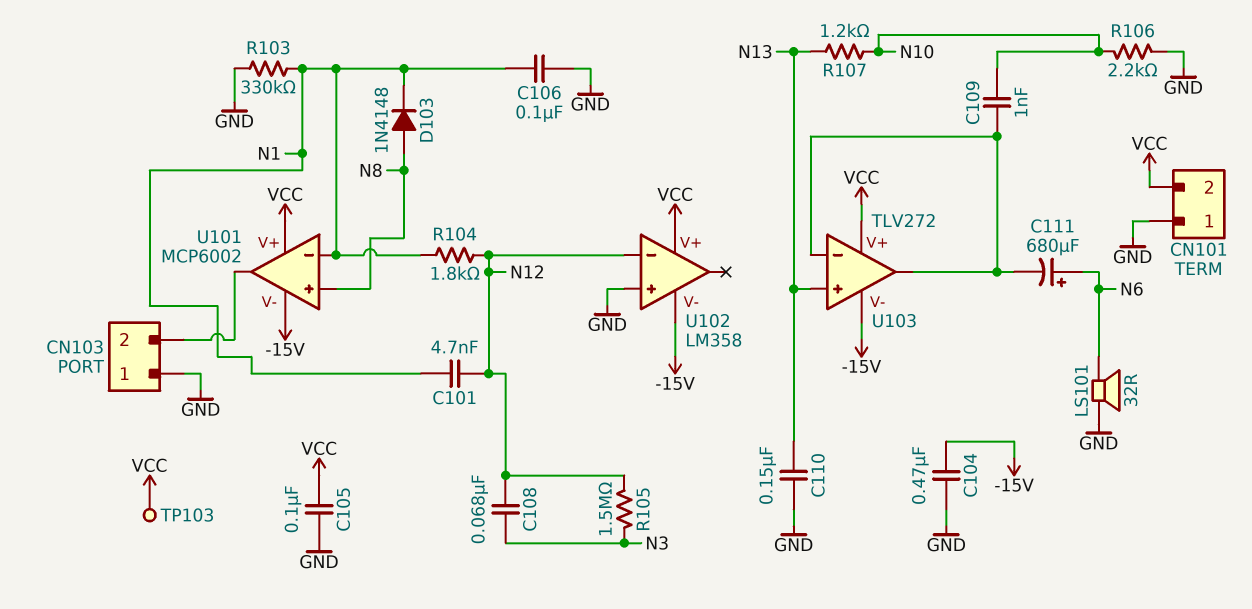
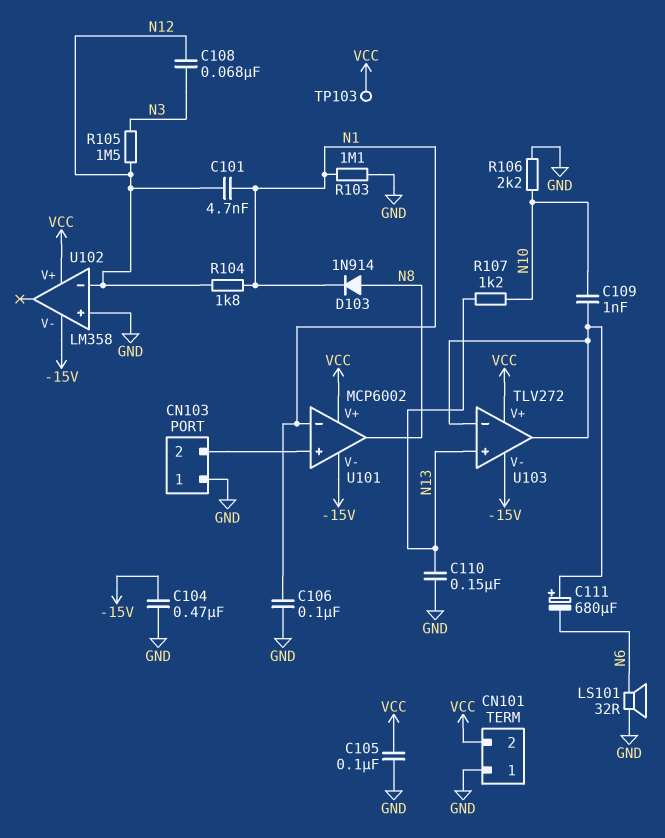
C111: 680uF (plus N6, minus U103/in-) -> 680uF (plus U103/in-, minus N6)
D103: diode 1N4148 (A N8, K N1) -> diode 1N914 (A N8, K N1)
R103: 330k (GND, N1) -> 1.1M (GND, N1)
U101 pin in+: N8 -> CN103/2
U101 pin out: CN103/2 -> N8

